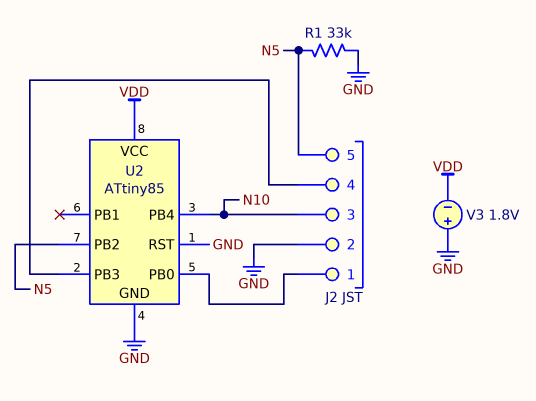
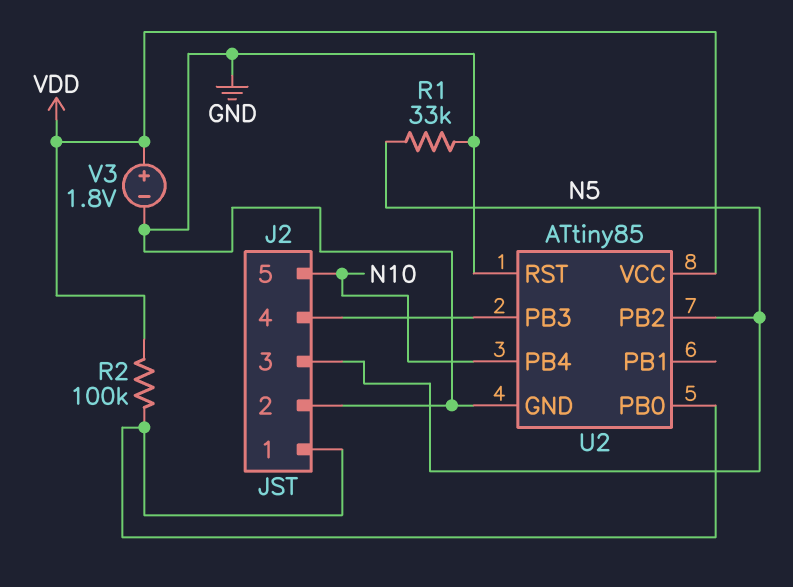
J2 pin 3: N10 -> N5
J2 pin 5: N5 -> N10
R2: none -> 100k (J2/1, VDD)
V3: 1.8V (plus GND, minus VDD) -> 1.8V (plus VDD, minus GND)

